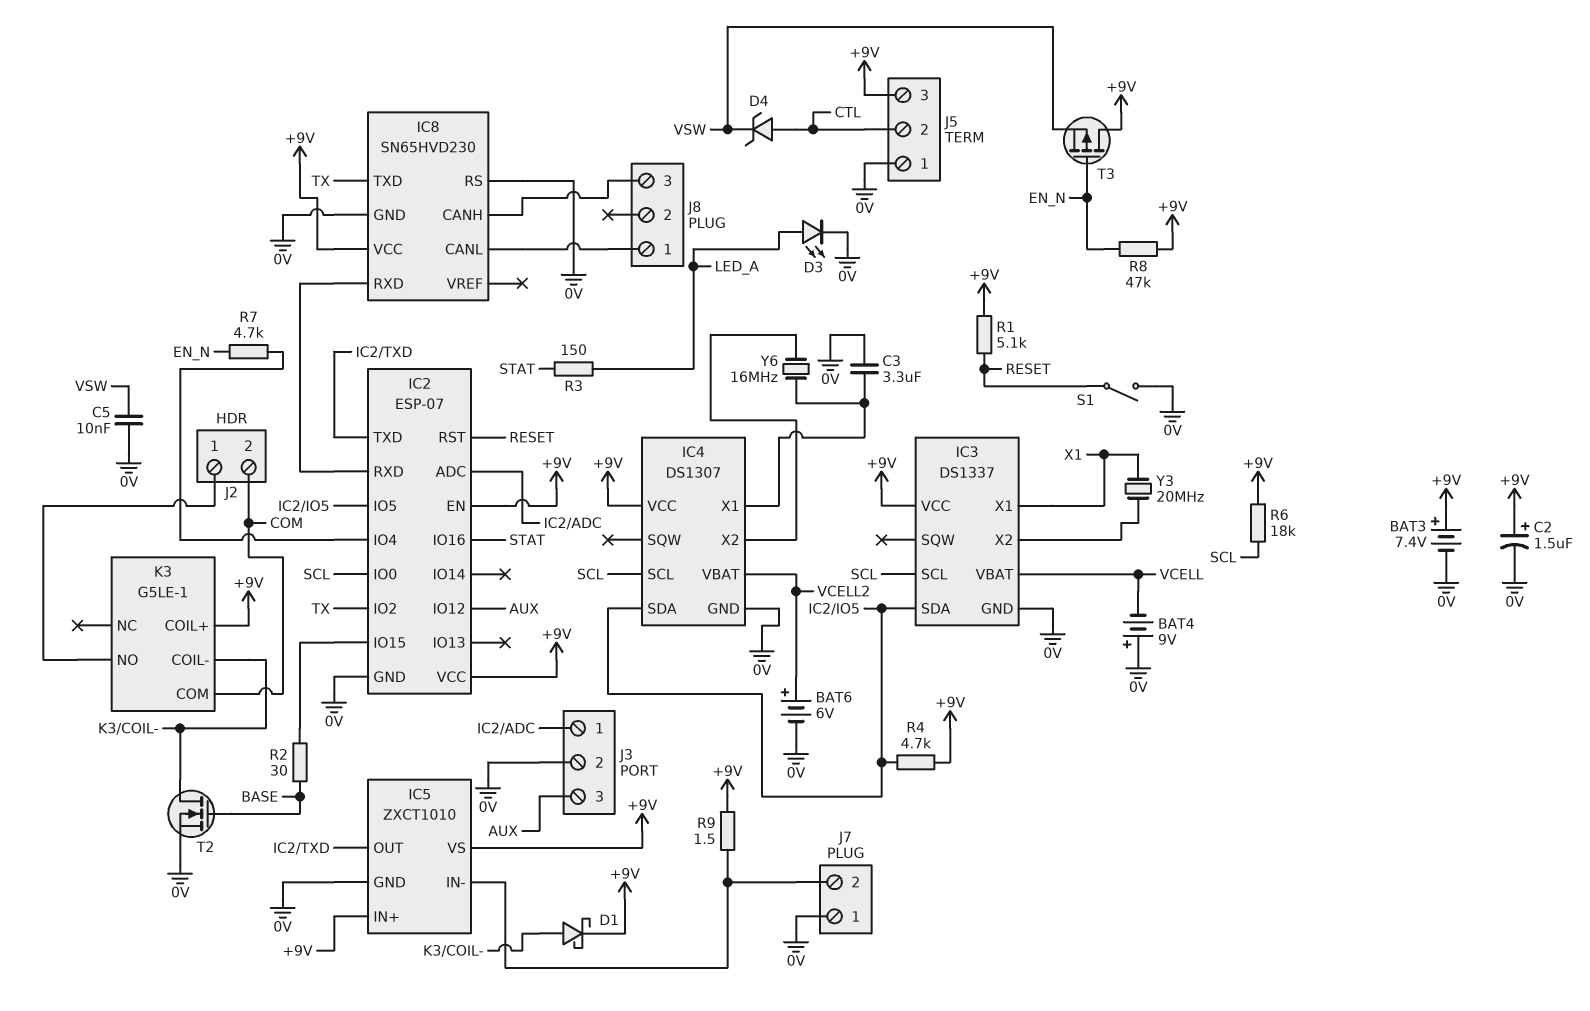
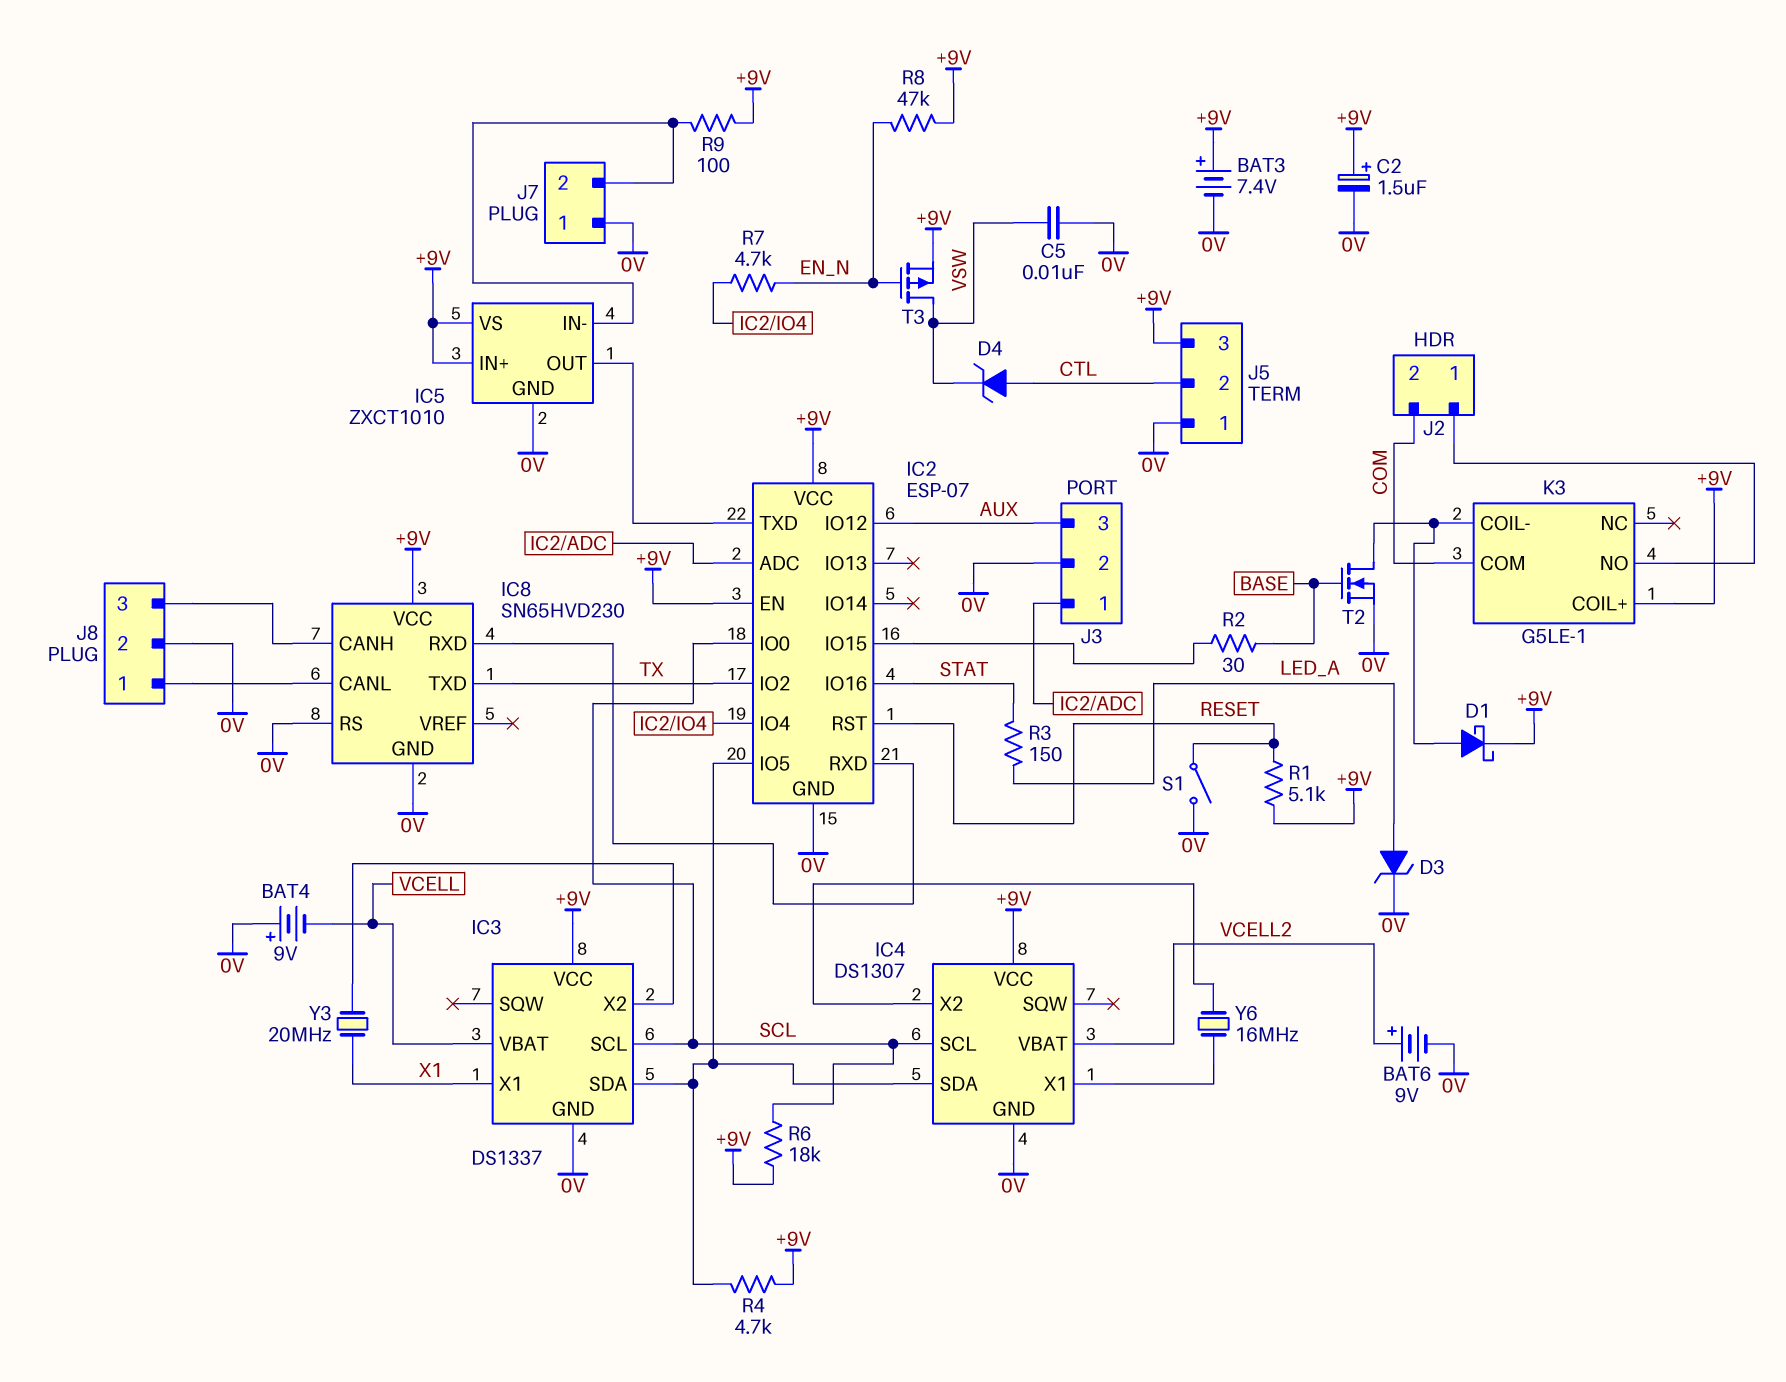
BAT6: 6V (plus VCELL2, minus 0V) -> 9V (plus VCELL2, minus 0V)
C3: 3.3uF (0V, IC4/X1) -> none
D3: LED (A LED_A, K 0V) -> zener (A LED_A, K 0V)
J8 pin 2: none -> 0V
R9: 1.5 (+9V, IC5/IN-) -> 100 (+9V, IC5/IN-)
T3: PMOS (G EN_N, D +9V, S VSW) -> PMOS (G EN_N, D VSW, S +9V)

